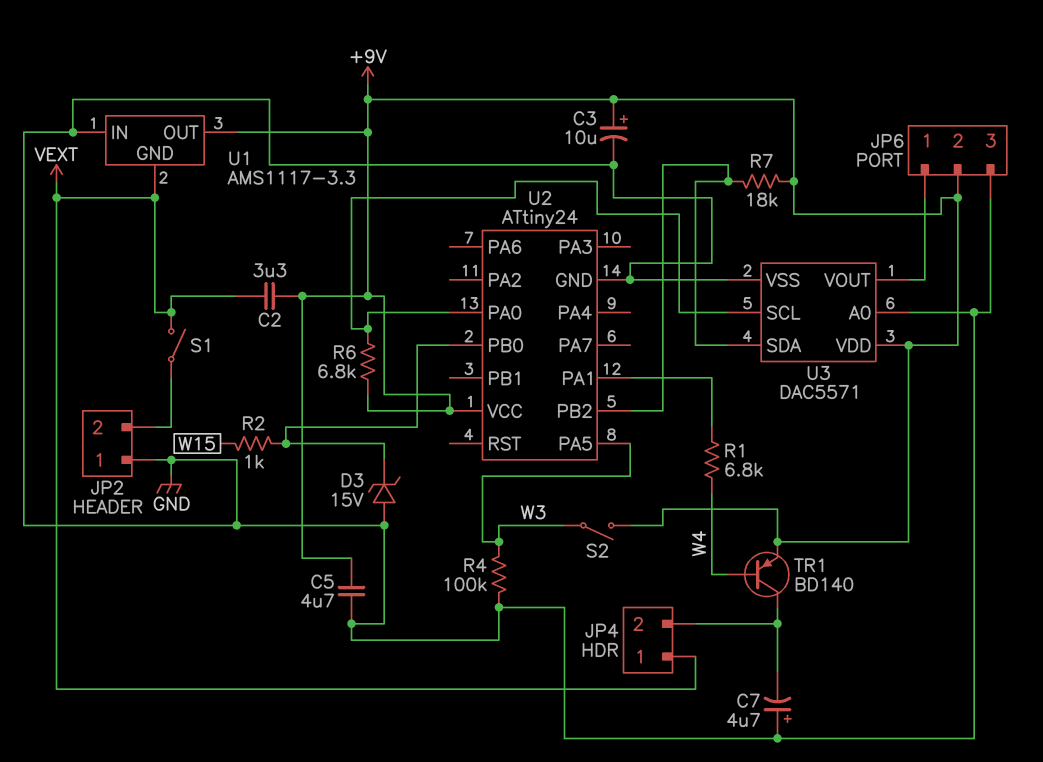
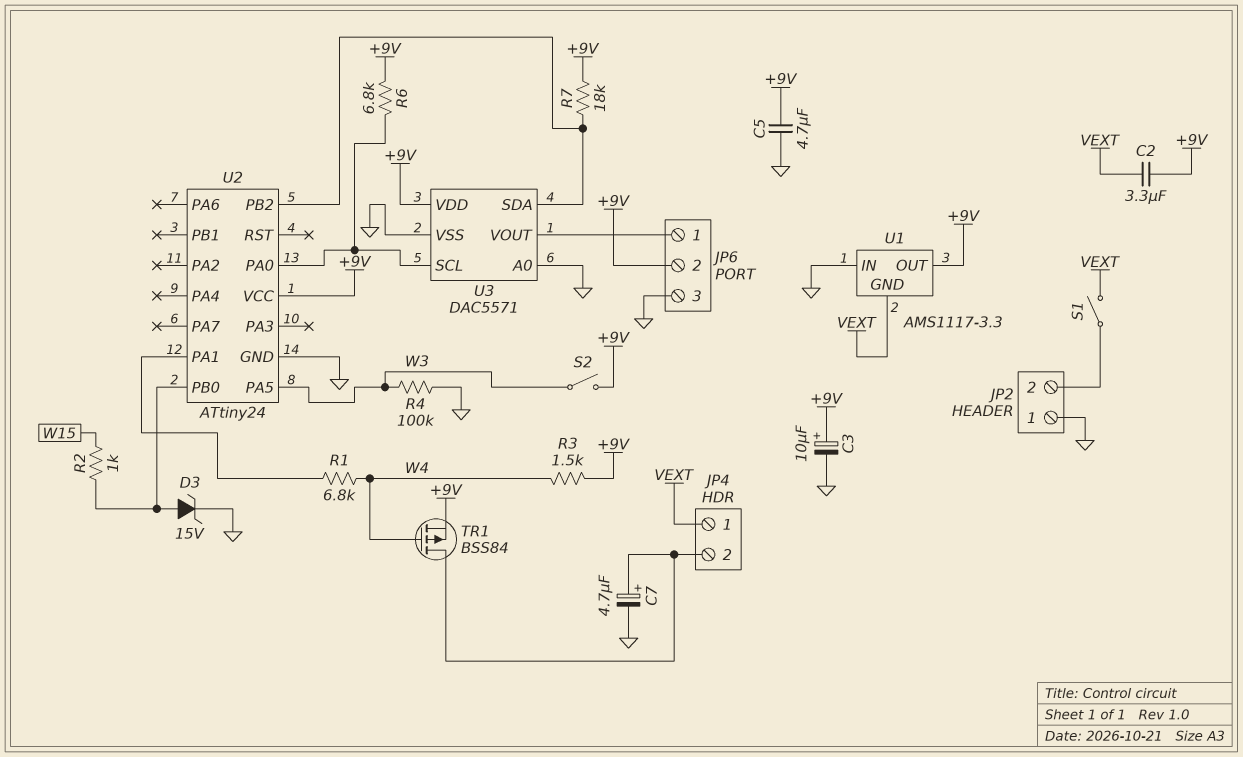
C7: 4.7uF (plus GND, minus JP4/2) -> 4.7uF (plus JP4/2, minus GND)
D3: zener 15V (A GND, K U2/PB0) -> zener 15V (A U2/PB0, K GND)
R3: none -> 1.5k (+9V, W4)
TR1: PNP BD140 (B W4, C JP4/2, E +9V) -> PMOS BSS84 (G W4, D JP4/2, S +9V)

